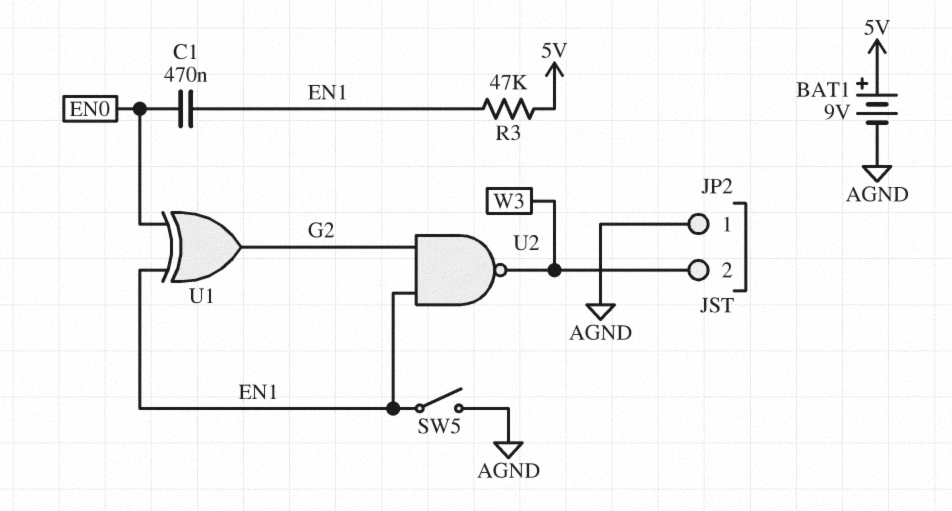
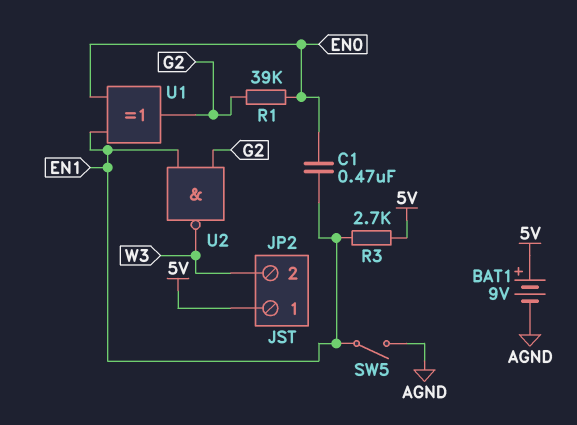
JP2 pin 1: AGND -> 5V
R1: none -> 39k (EN0, G2)
R3: 47k (5V, EN1) -> 2.7k (5V, EN1)

